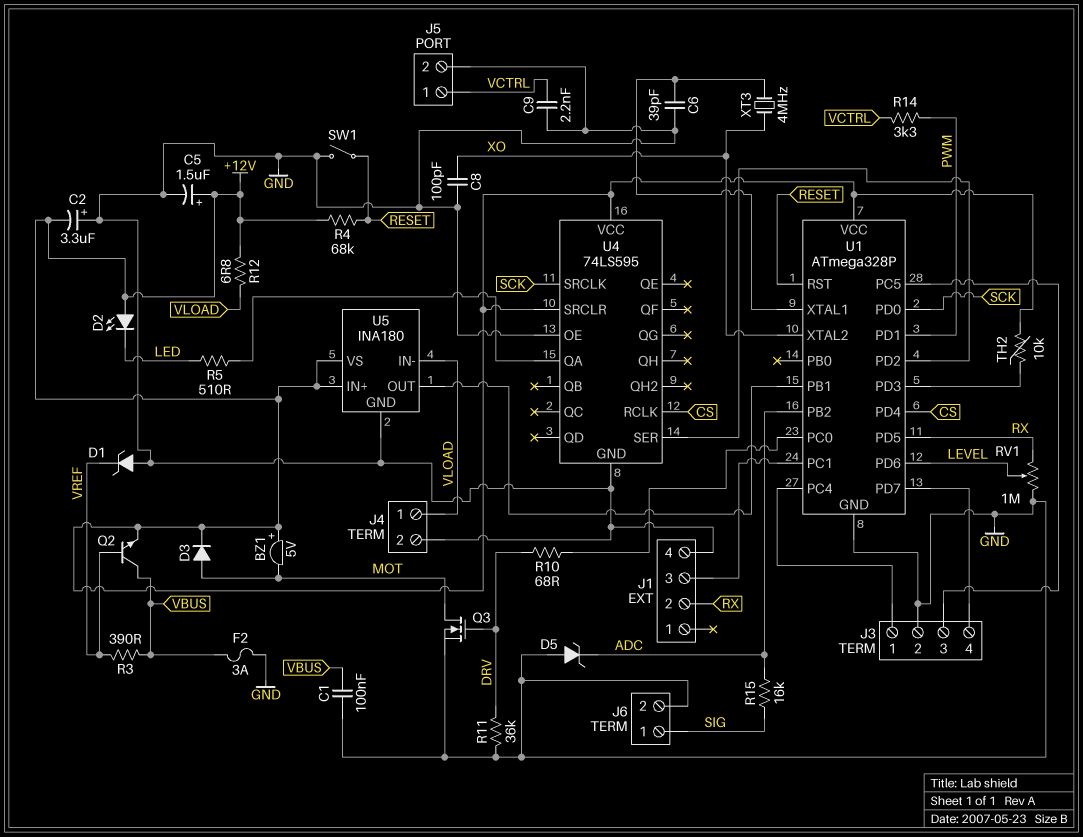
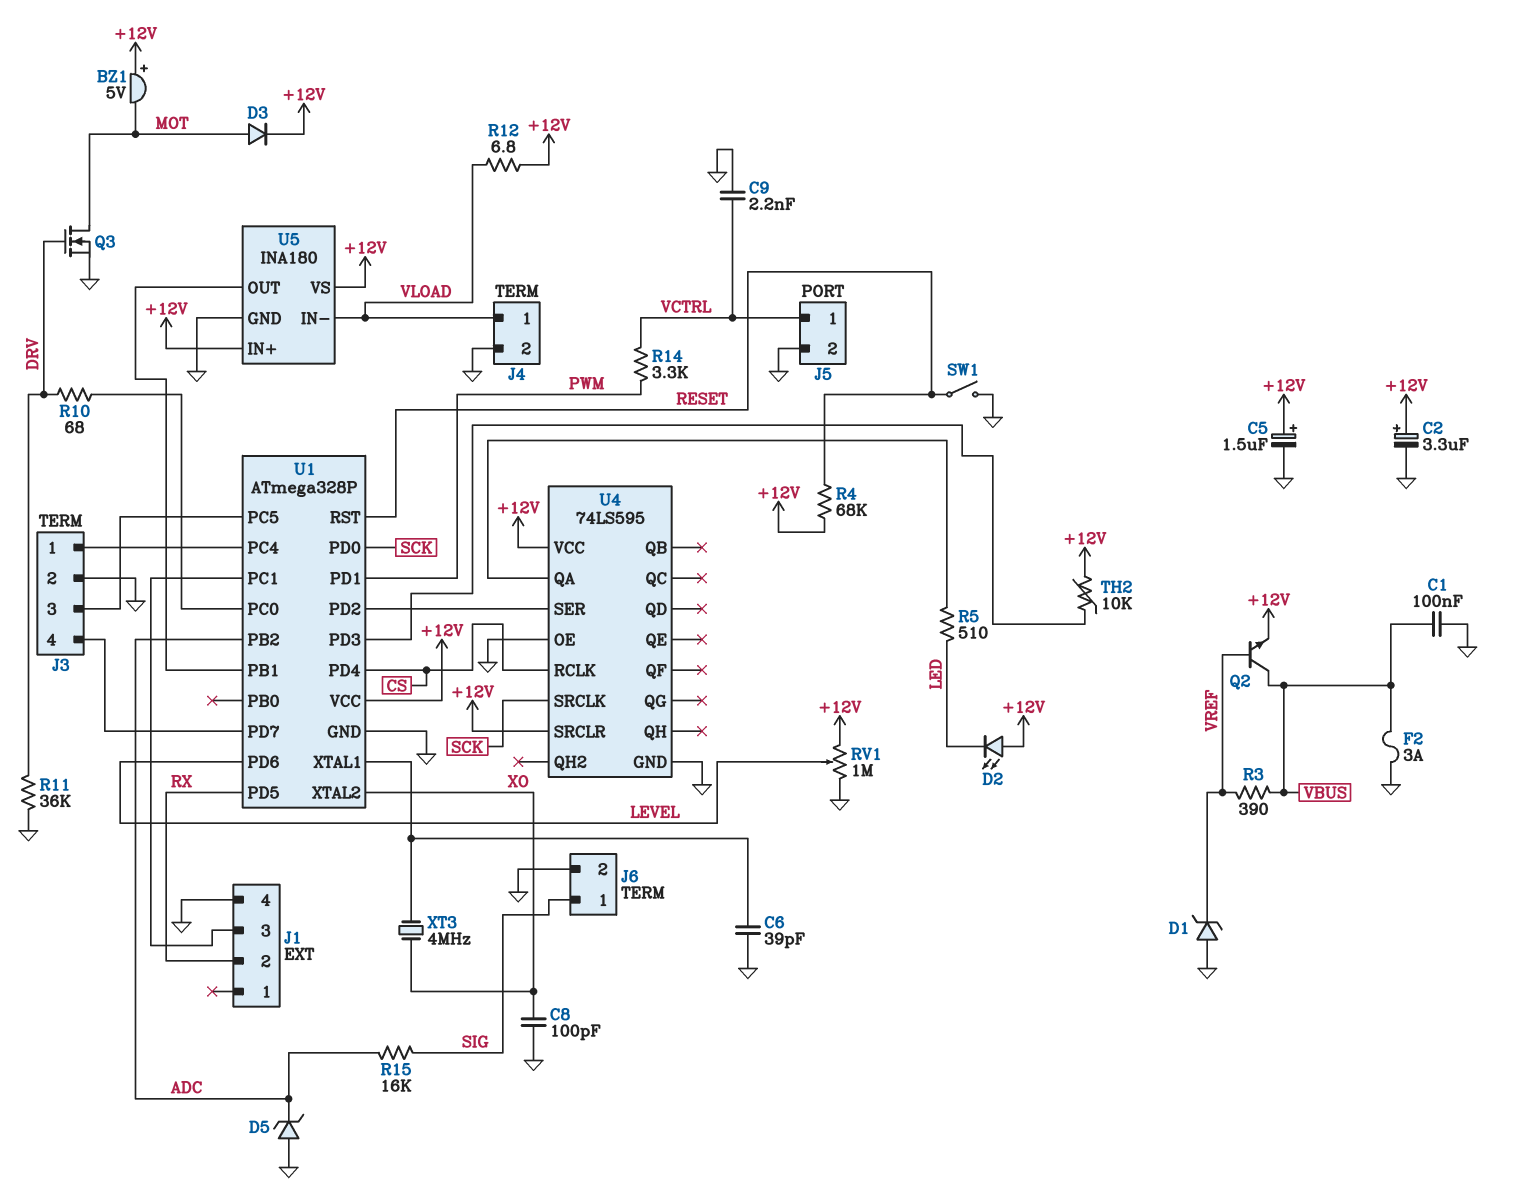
C2: 3.3uF (plus GND, minus +12V) -> 3.3uF (plus +12V, minus GND)
RV1: 1M (GND, RX, wiper LEVEL) -> 1M (+12V, GND, wiper LEVEL)

